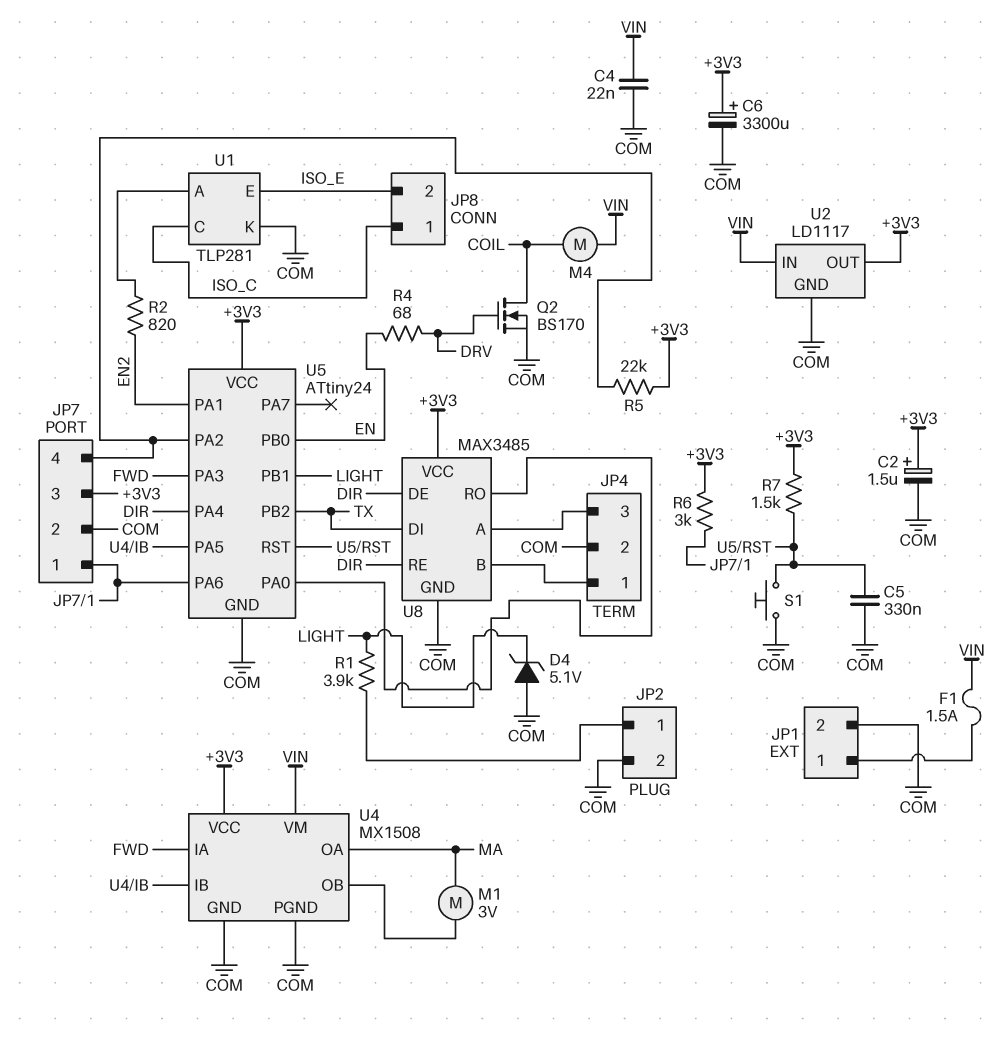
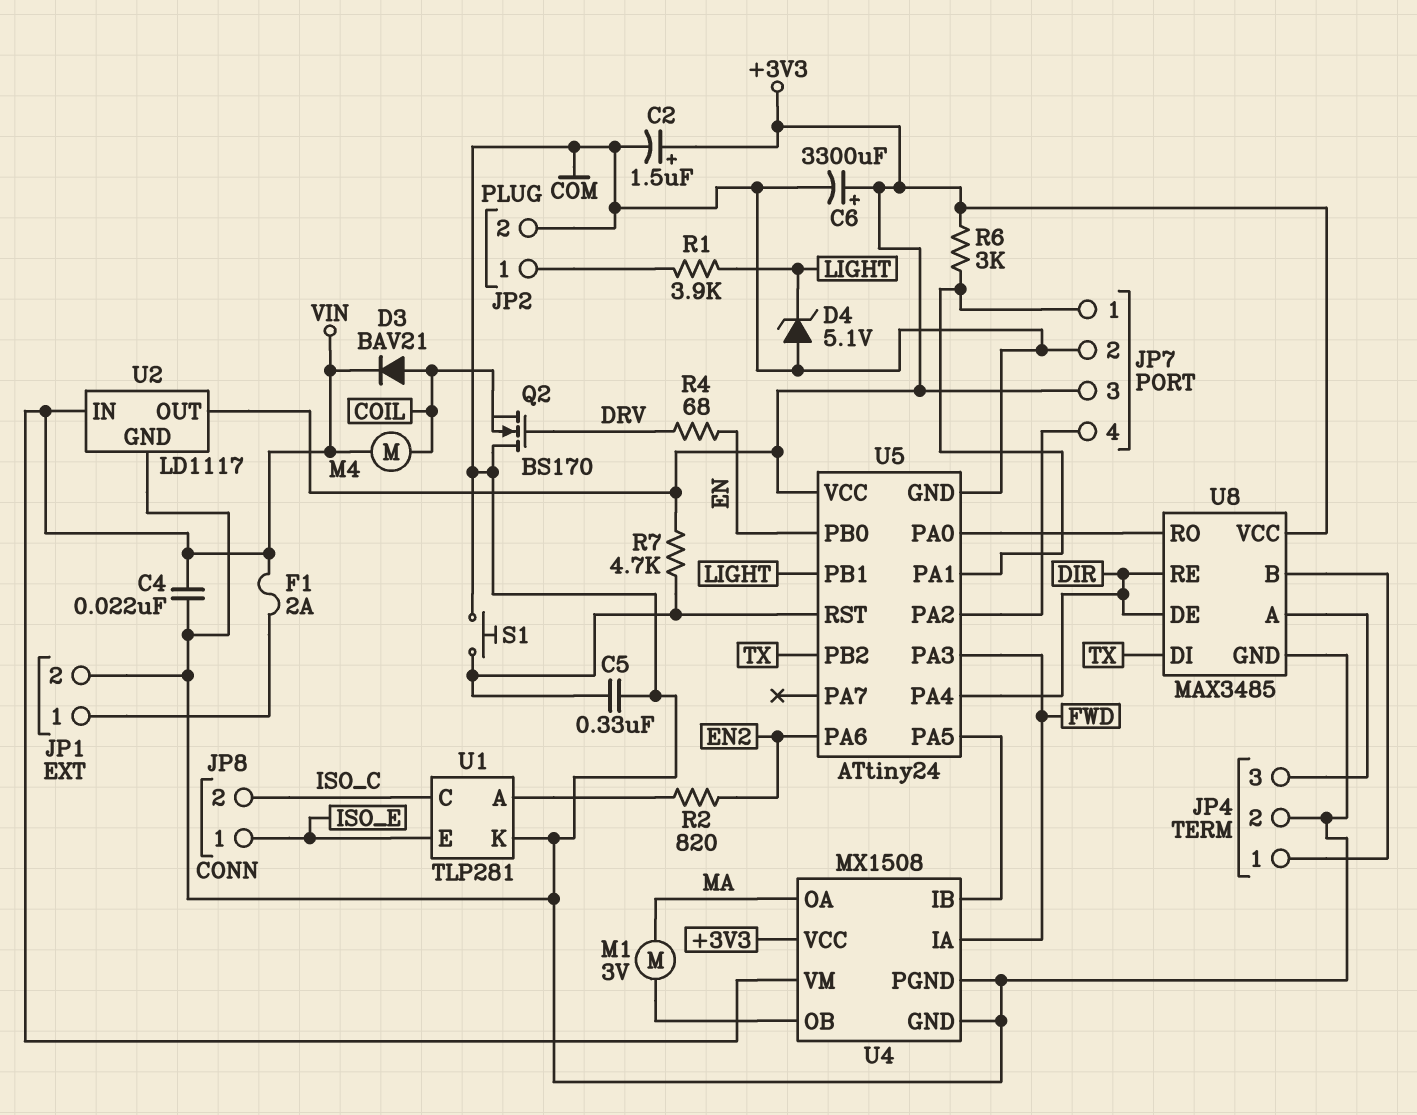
D3: none -> diode BAV21 (A COIL, K VIN)
F1: 1.5A (JP1/1, VIN) -> 2A (JP1/1, VIN)
JP8 pin 1: ISO_C -> ISO_E
JP8 pin 2: ISO_E -> ISO_C
Q2: NMOS BS170 (G DRV, D COIL, S COM) -> NMOS BS170 (G DRV, D COM, S COIL)
R5: 22k (+3V3, JP7/4) -> none
R7: 1.5k (+3V3, U5/RST) -> 4.7k (+3V3, U5/RST)
U5 pin PA1: EN2 -> JP7/1
U5 pin PA6: JP7/1 -> EN2

